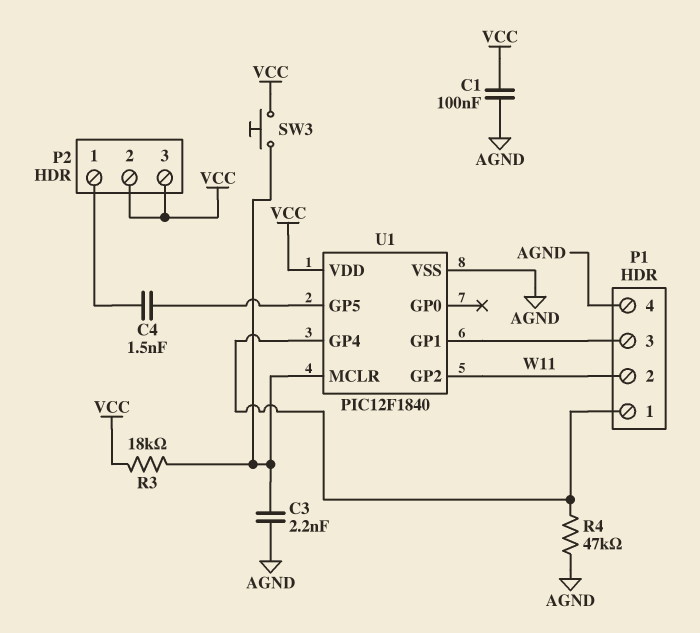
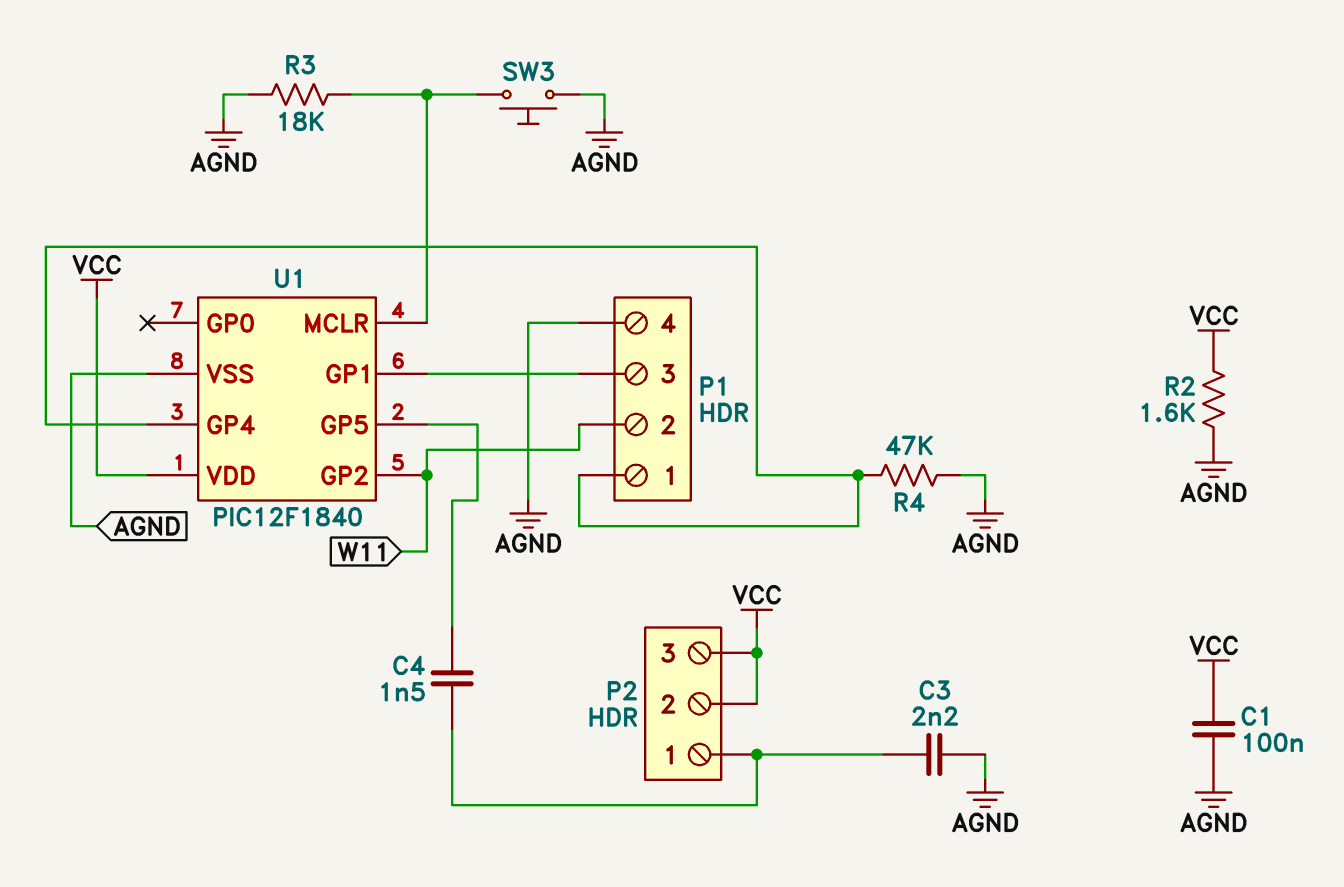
C3: 2.2nF (AGND, U1/MCLR) -> 2.2nF (AGND, P2/1)
R2: none -> 1.6k (AGND, VCC)
R3: 18k (U1/MCLR, VCC) -> 18k (AGND, U1/MCLR)
SW3: button (U1/MCLR, VCC) -> button (AGND, U1/MCLR)

